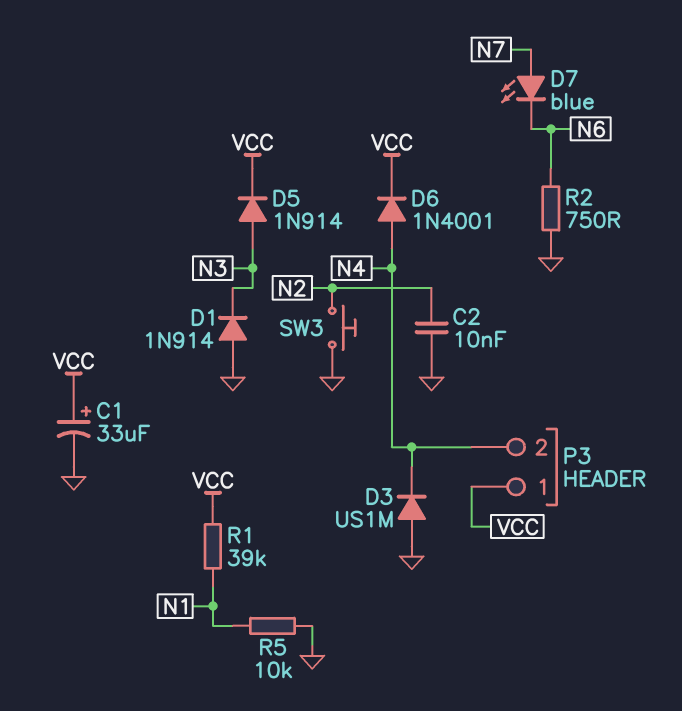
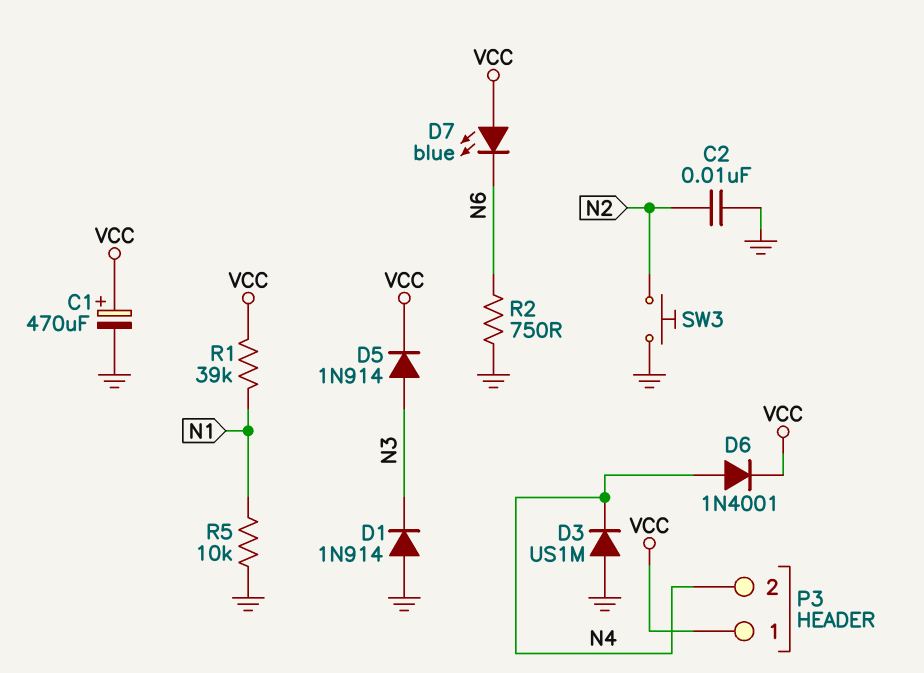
C1: 33uF (plus VCC, minus GND) -> 470uF (plus VCC, minus GND)
D7: LED blue (A N7, K N6) -> LED blue (A VCC, K N6)

